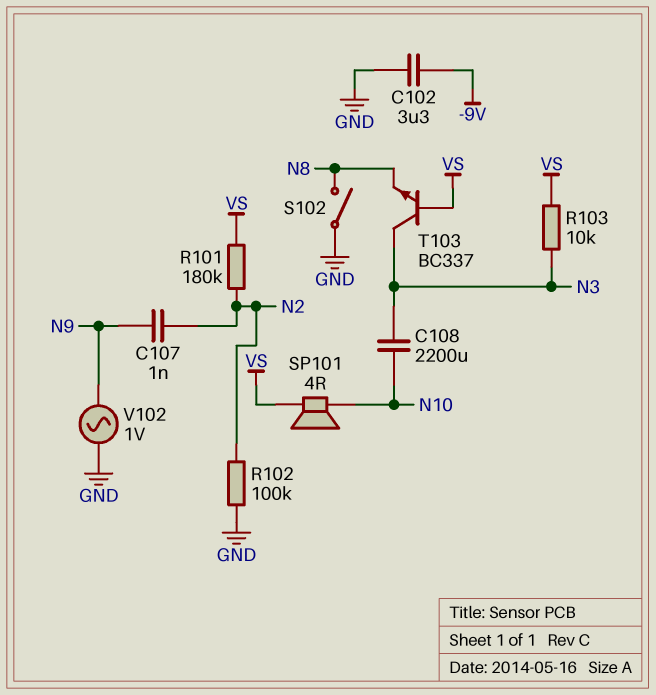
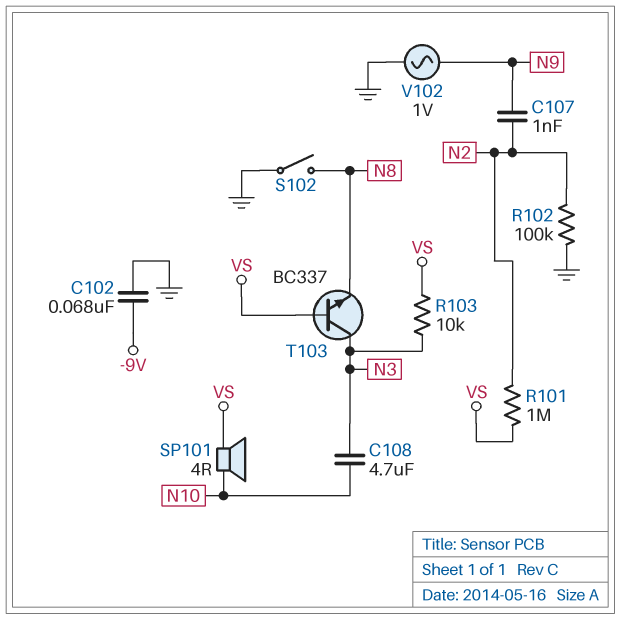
C102: 3.3uF (-9V, GND) -> 68nF (-9V, GND)
C108: 2200uF (N3, N10) -> 4.7uF (N3, N10)
R101: 180k (N2, VS) -> 1M (N2, VS)

